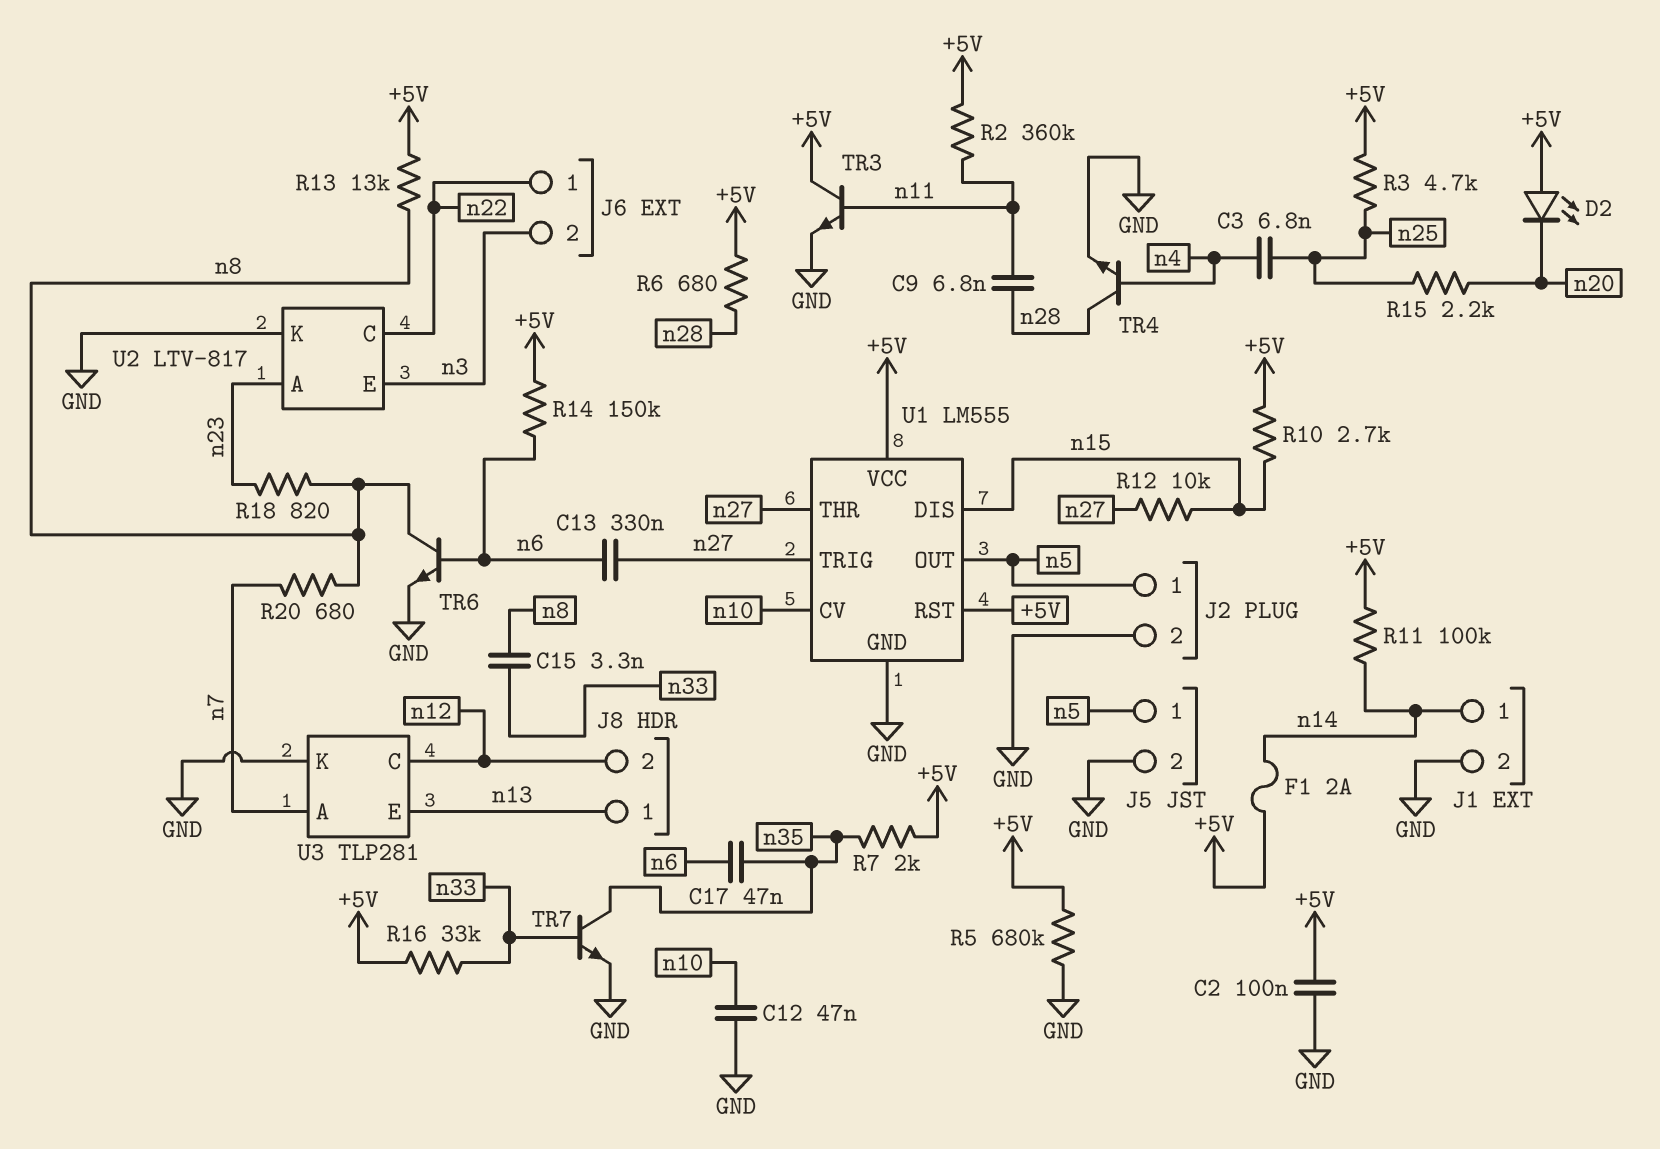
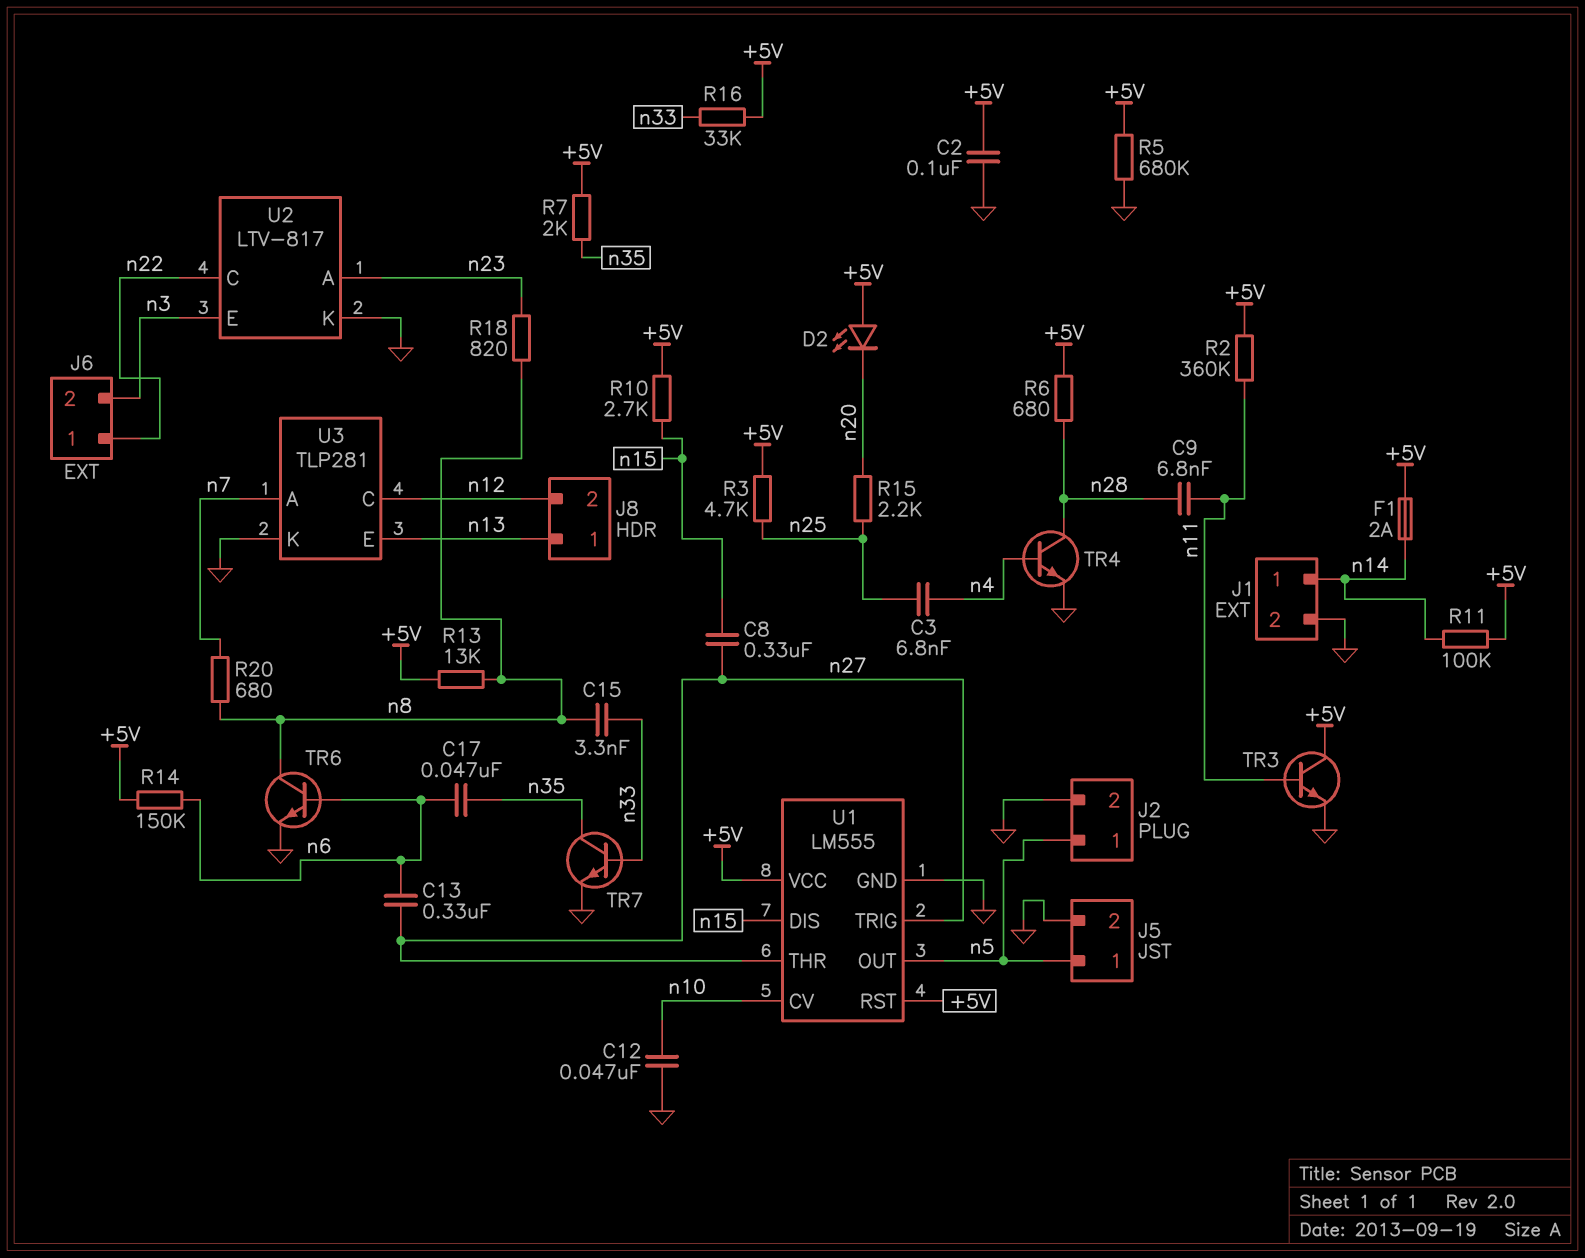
C8: none -> 330nF (n15, n27)
R12: 10k (n15, n27) -> none

